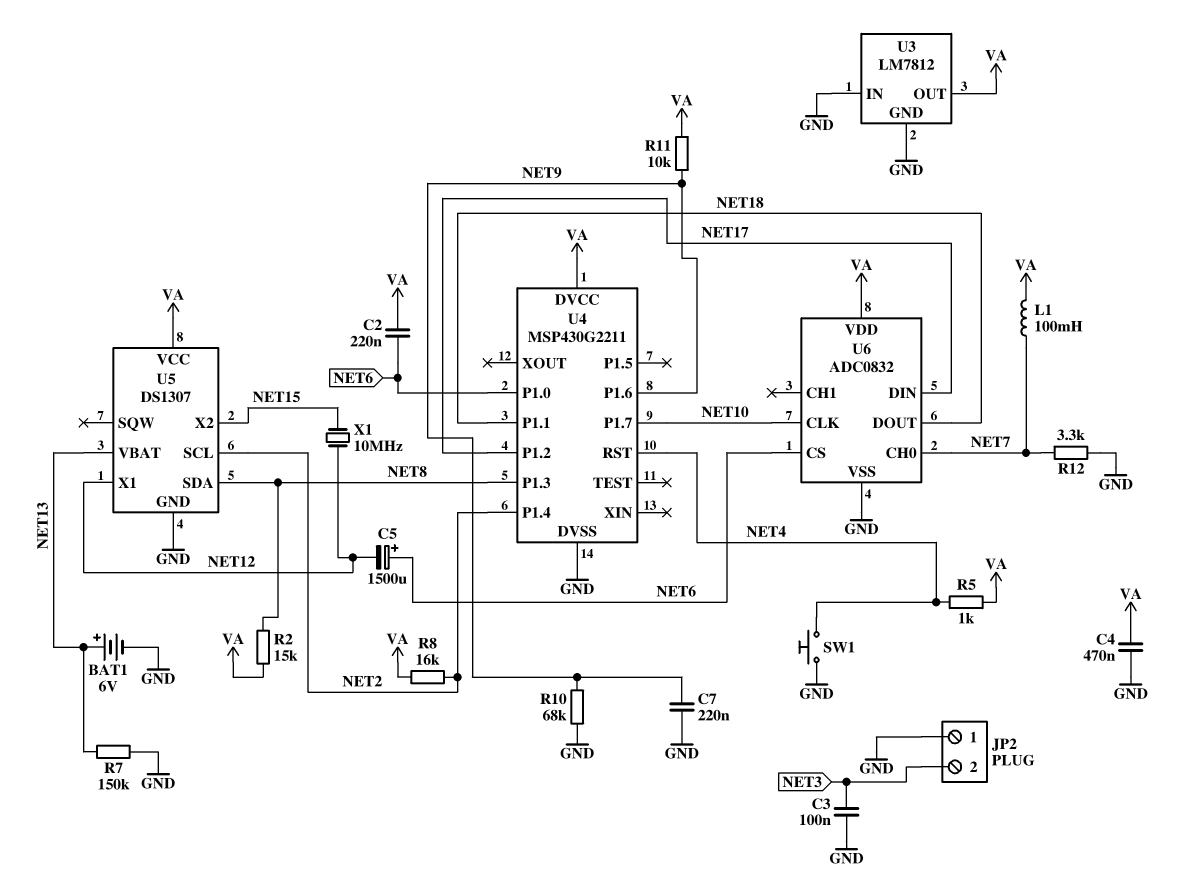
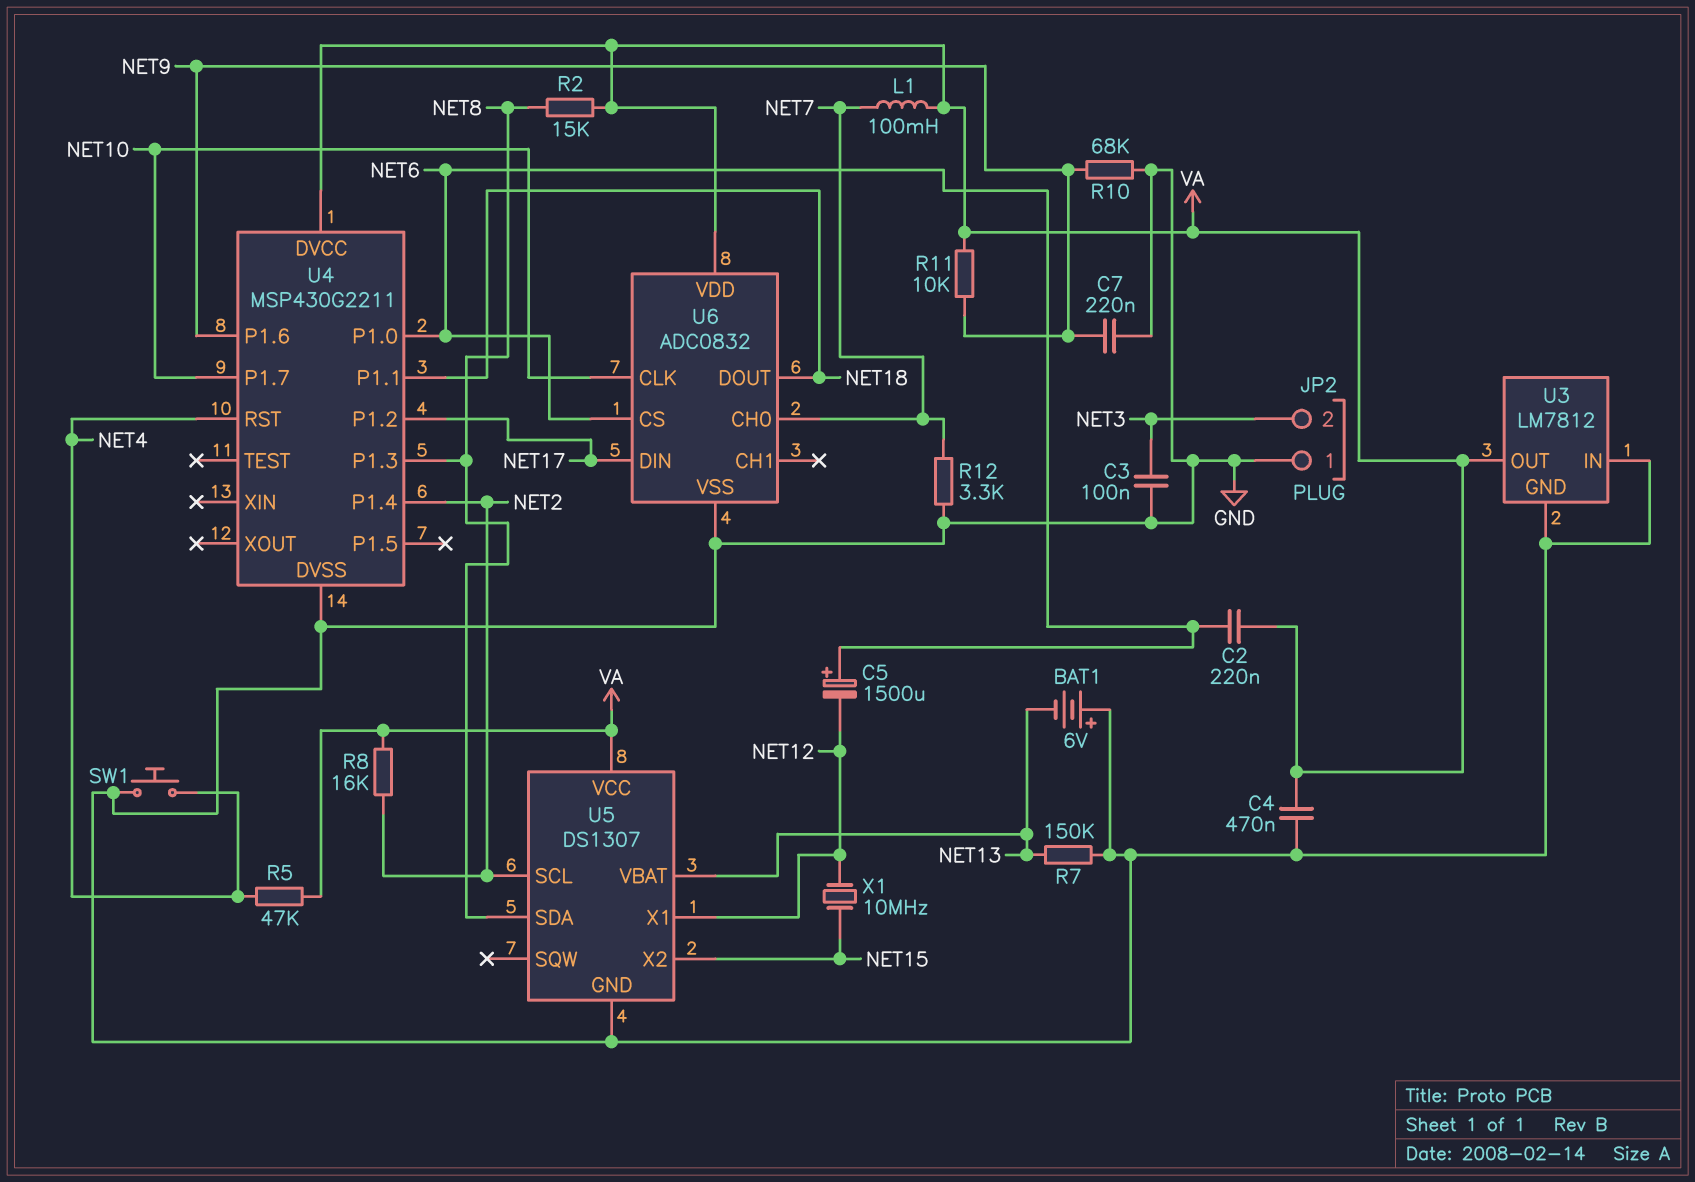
BAT1: 6V (plus NET13, minus GND) -> 6V (plus GND, minus NET13)
R5: 1k (NET4, VA) -> 47k (NET4, VA)

